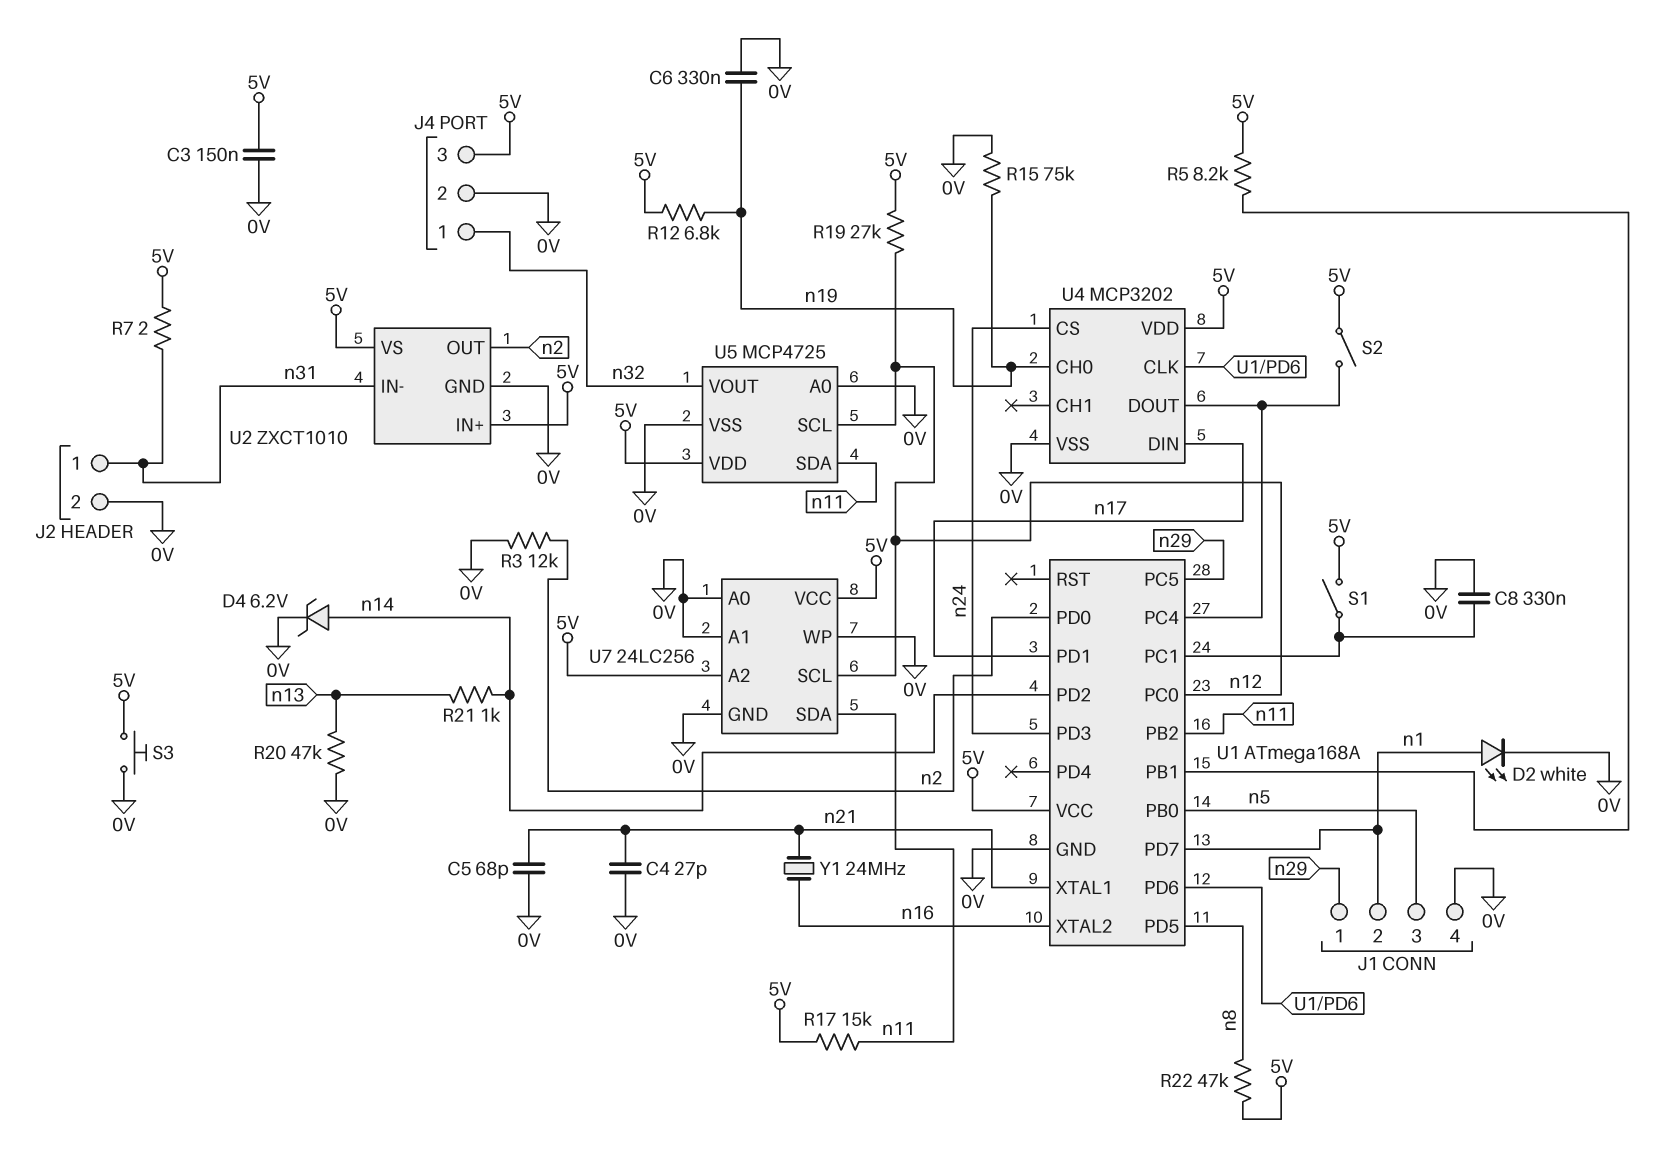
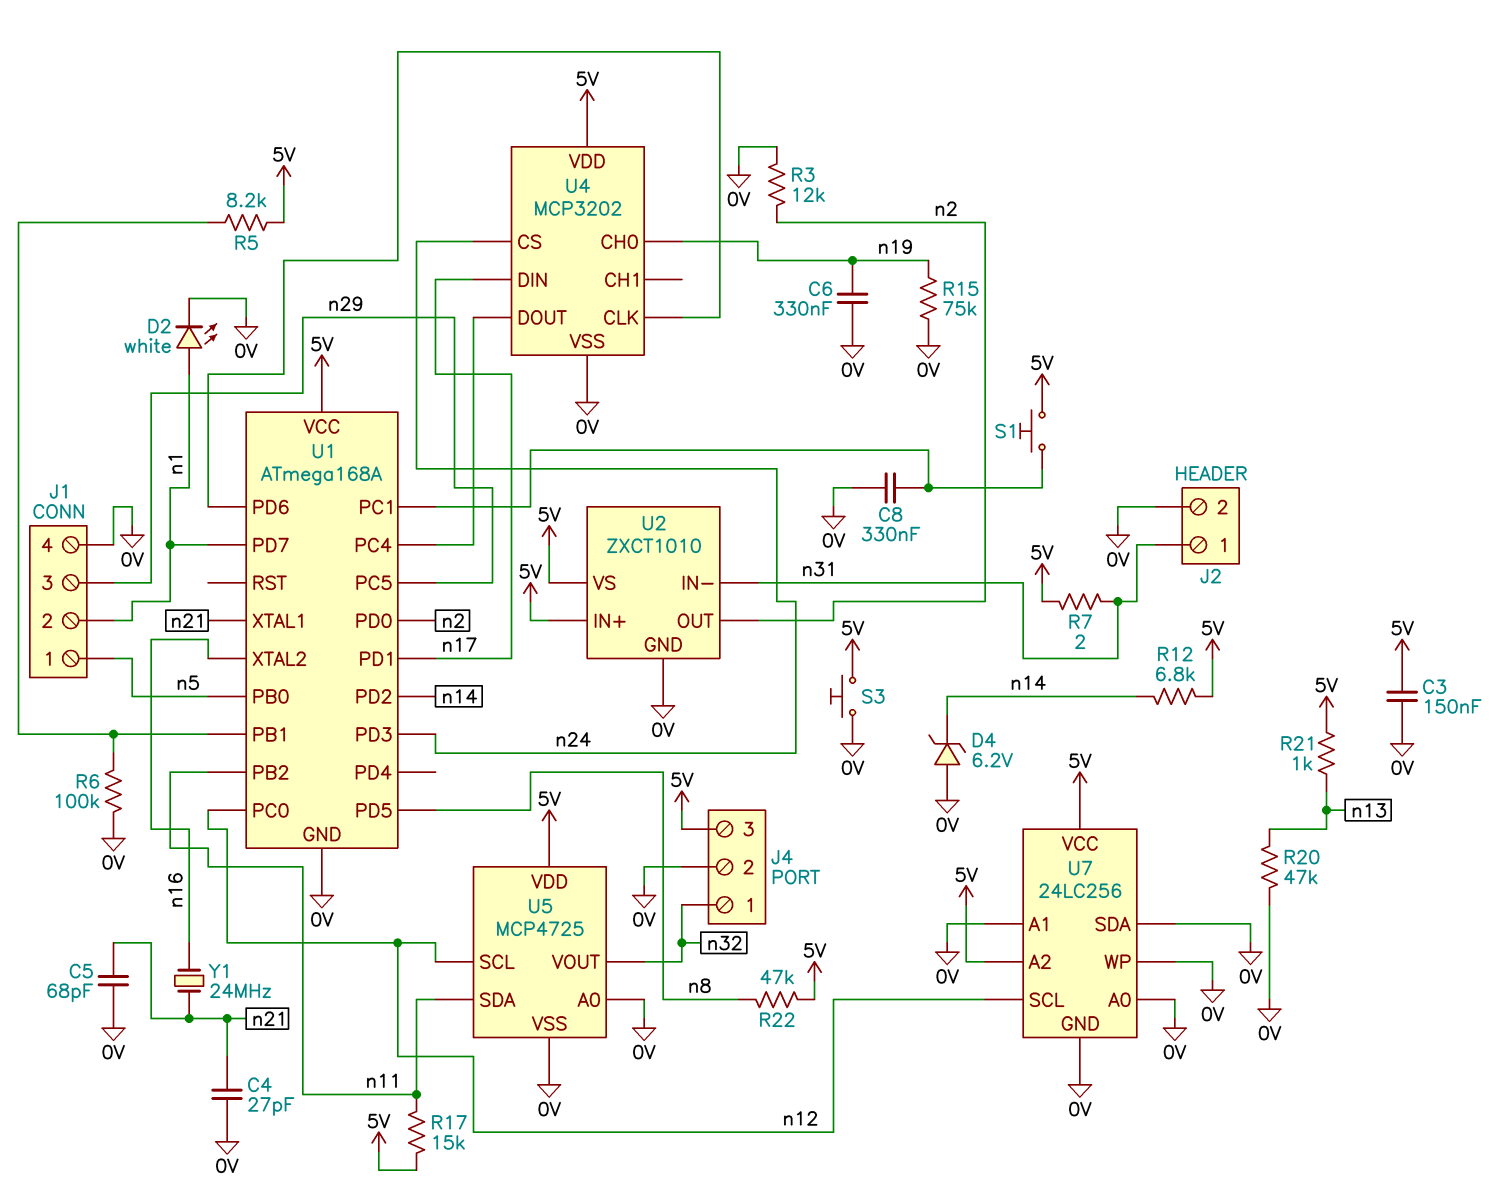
D4: zener 6.2V (A n14, K 0V) -> zener 6.2V (A 0V, K n14)
J1 pin 1: n29 -> n5
J1 pin 3: n5 -> n29
R6: none -> 100k (0V, U1/PB1)
R12: 6.8k (5V, n19) -> 6.8k (5V, n14)
R19: 27k (5V, n12) -> none
R21: 1k (n13, n14) -> 1k (5V, n13)
S1: switch (5V, U1/PC1) -> button (5V, U1/PC1)
S2: switch (5V, U1/PC4) -> none
U7 pin SDA: n11 -> 0V

